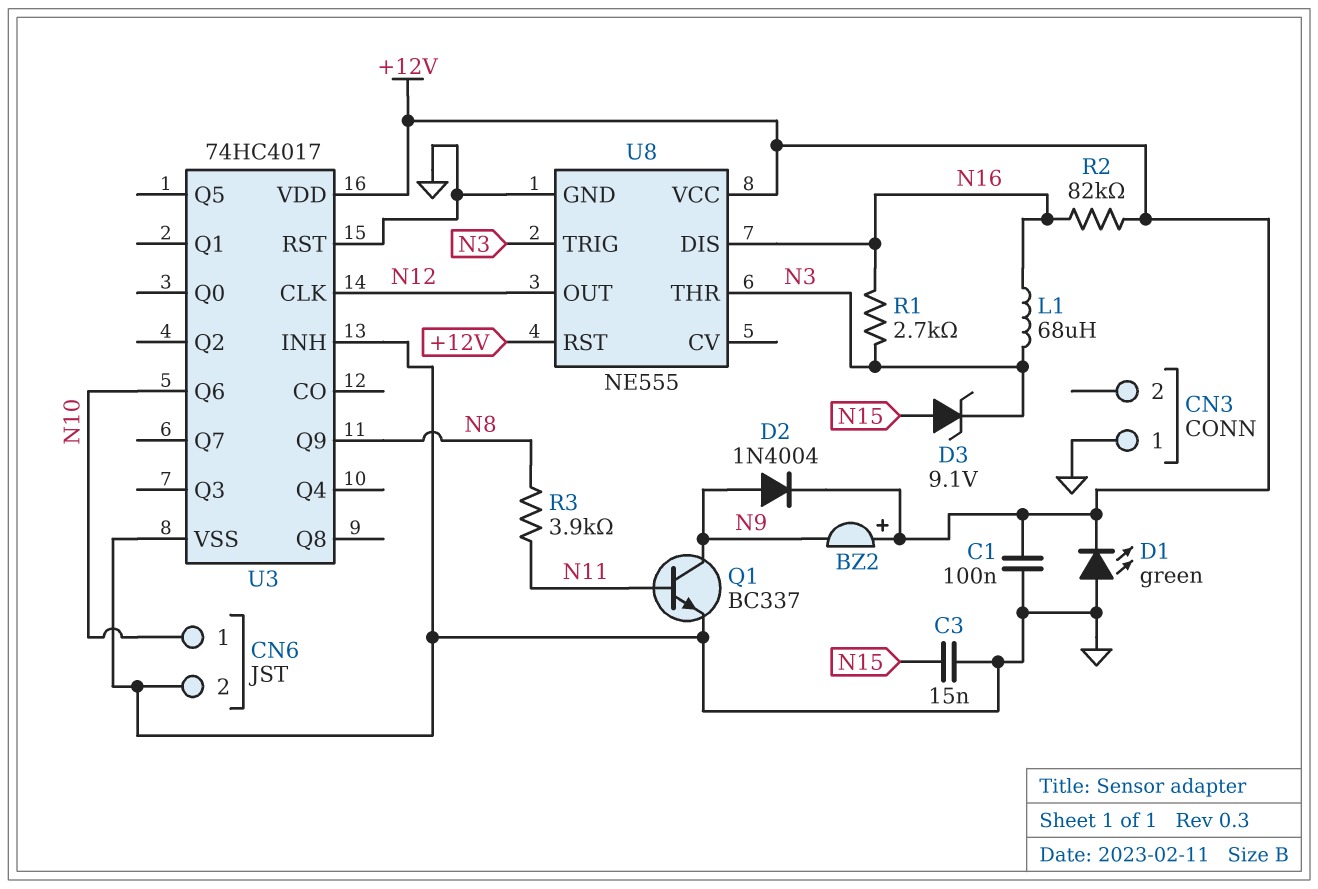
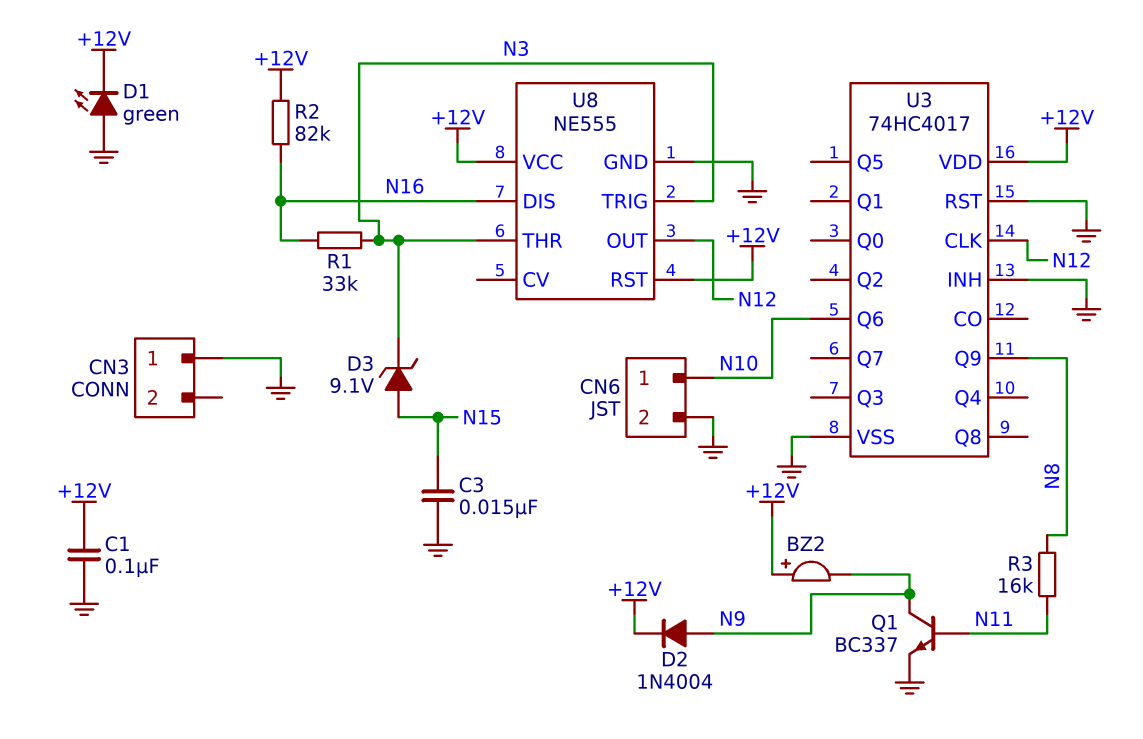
L1: 68uH (N3, N16) -> none
R1: 2.7k (N3, N16) -> 33k (N3, N16)
R3: 3.9k (N8, N11) -> 16k (N8, N11)

